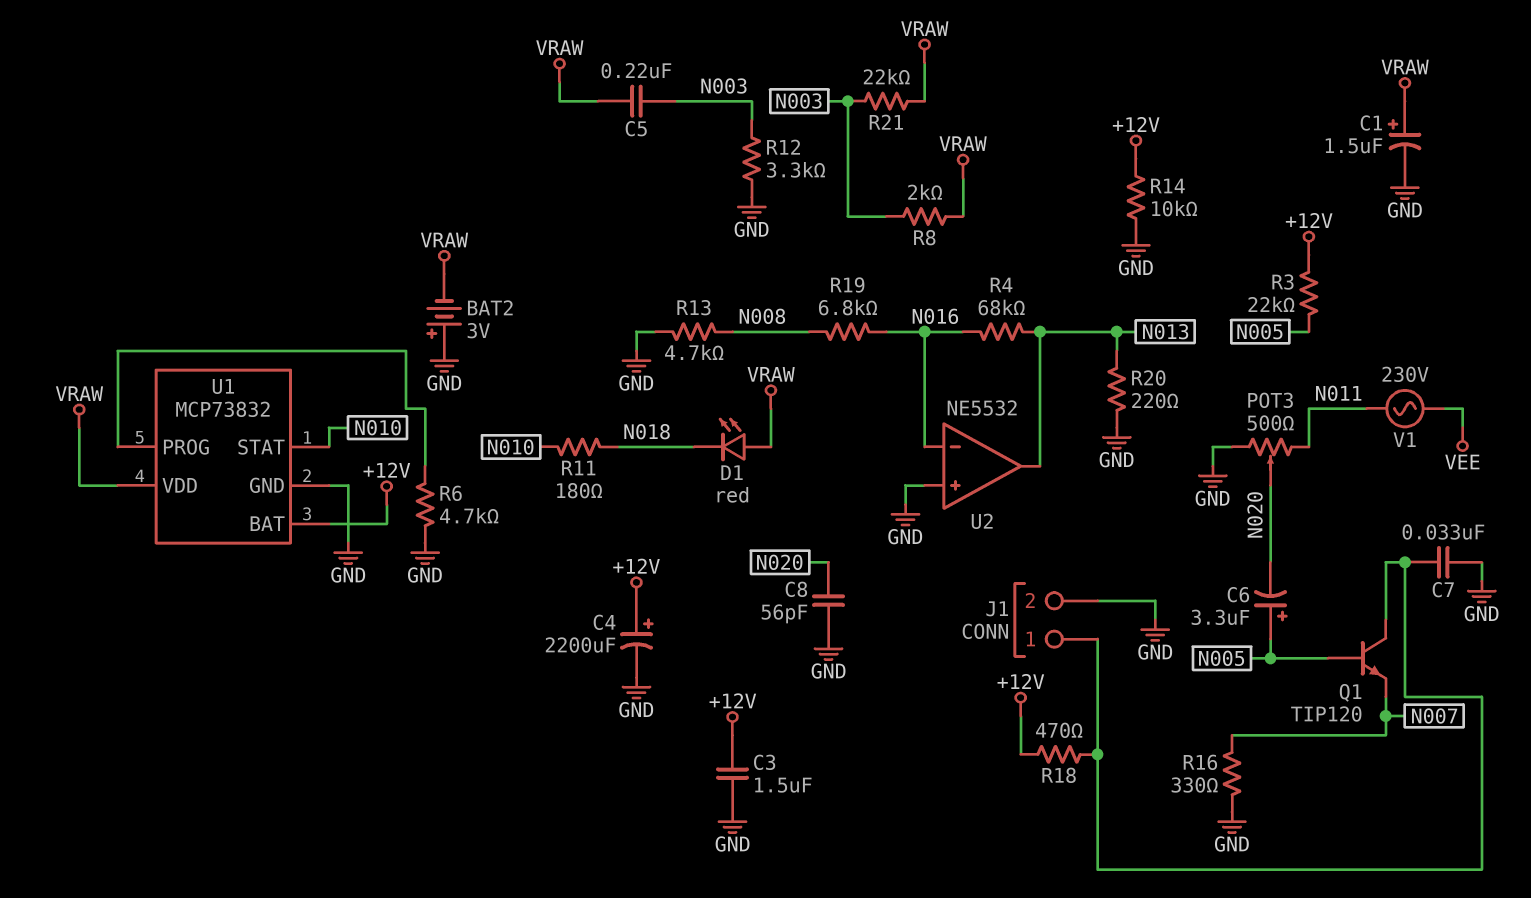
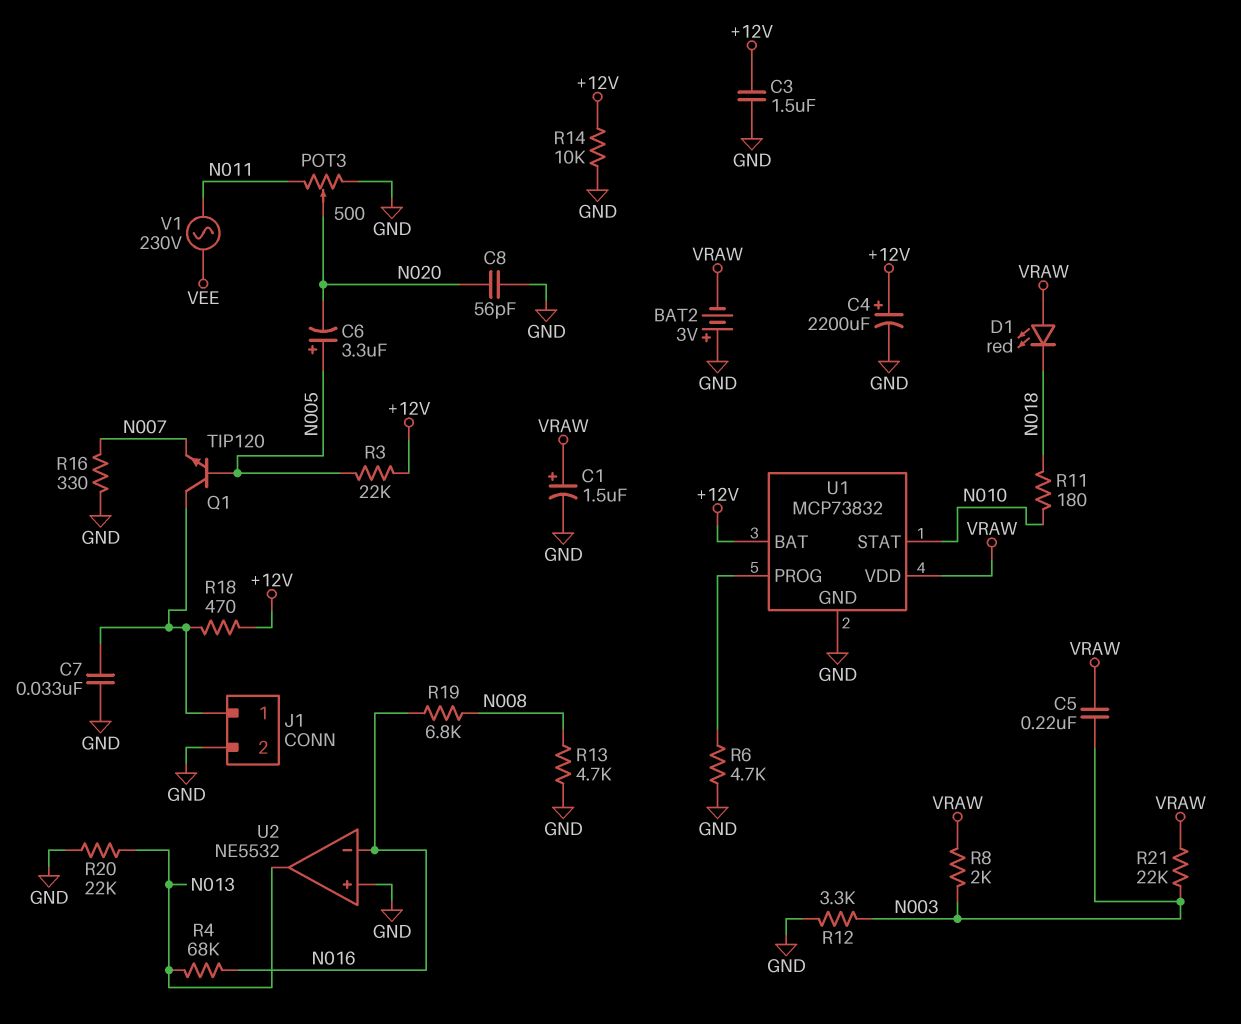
R20: 220 (GND, N013) -> 22k (GND, N013)

